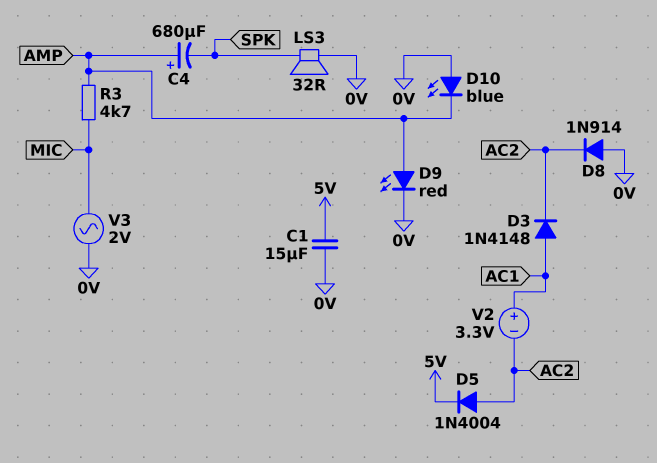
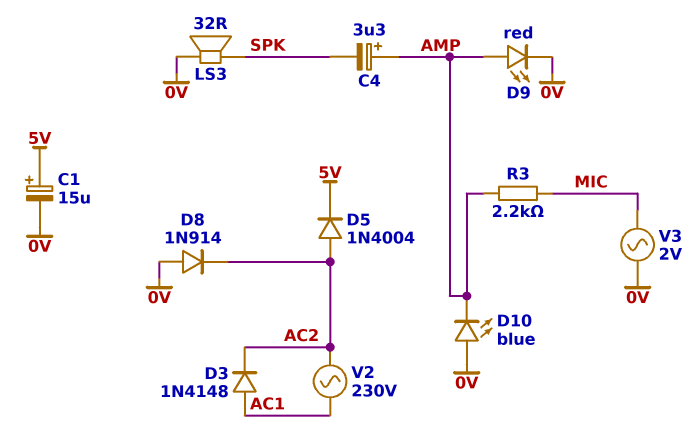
C1: 15uF (0V, 5V) -> 15uF (plus 5V, minus 0V)
C4: 680uF (plus AMP, minus SPK) -> 3.3uF (plus AMP, minus SPK)
R3: 4.7k (AMP, MIC) -> 2.2k (AMP, MIC)
V2: 3.3V (plus AC1, minus AC2) -> AC 230V (AC1, AC2)

